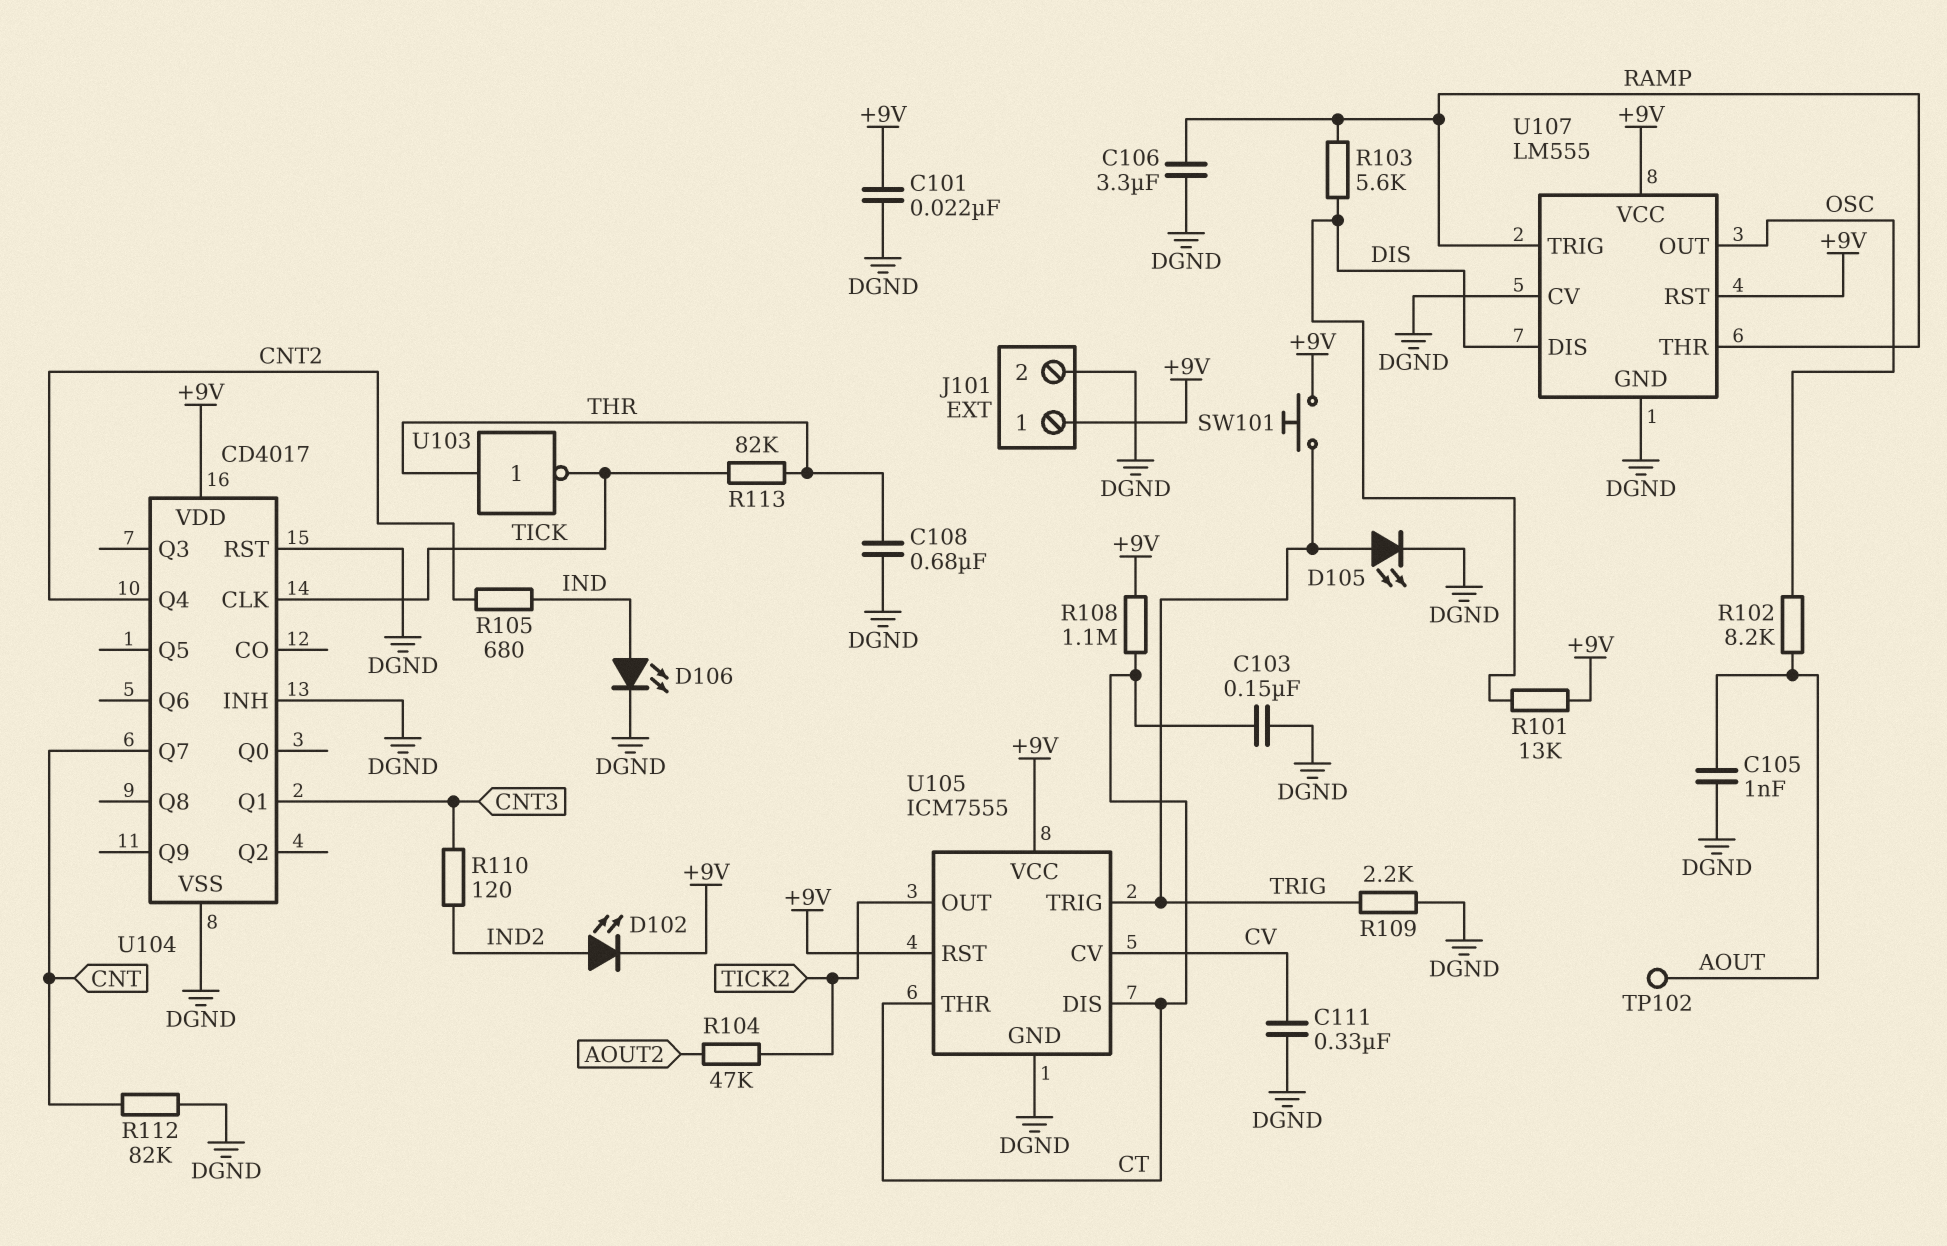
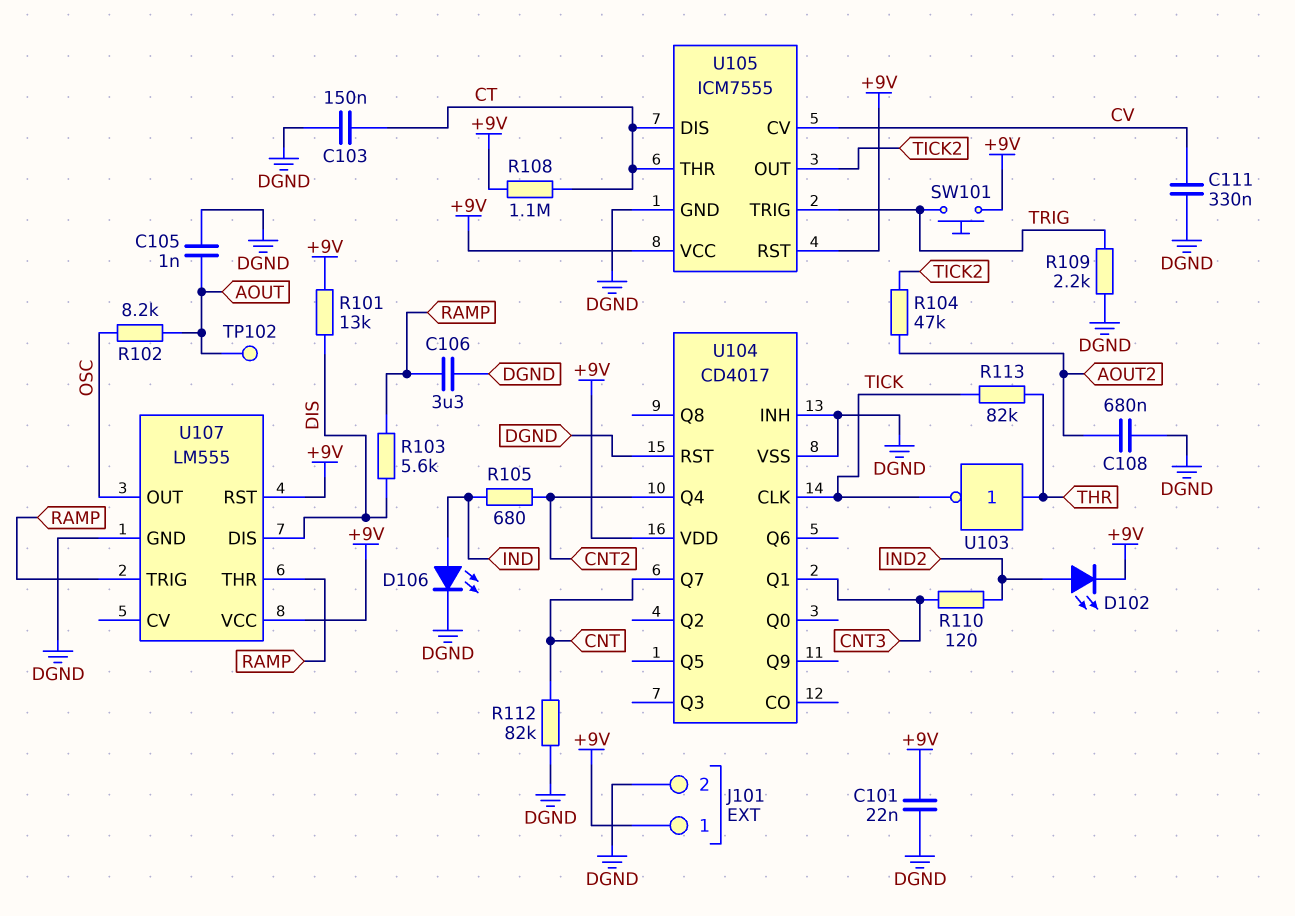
C108: 680nF (DGND, THR) -> 680nF (AOUT2, DGND)
D105: LED (A TRIG, K DGND) -> none
U107 pin CV: DGND -> none

